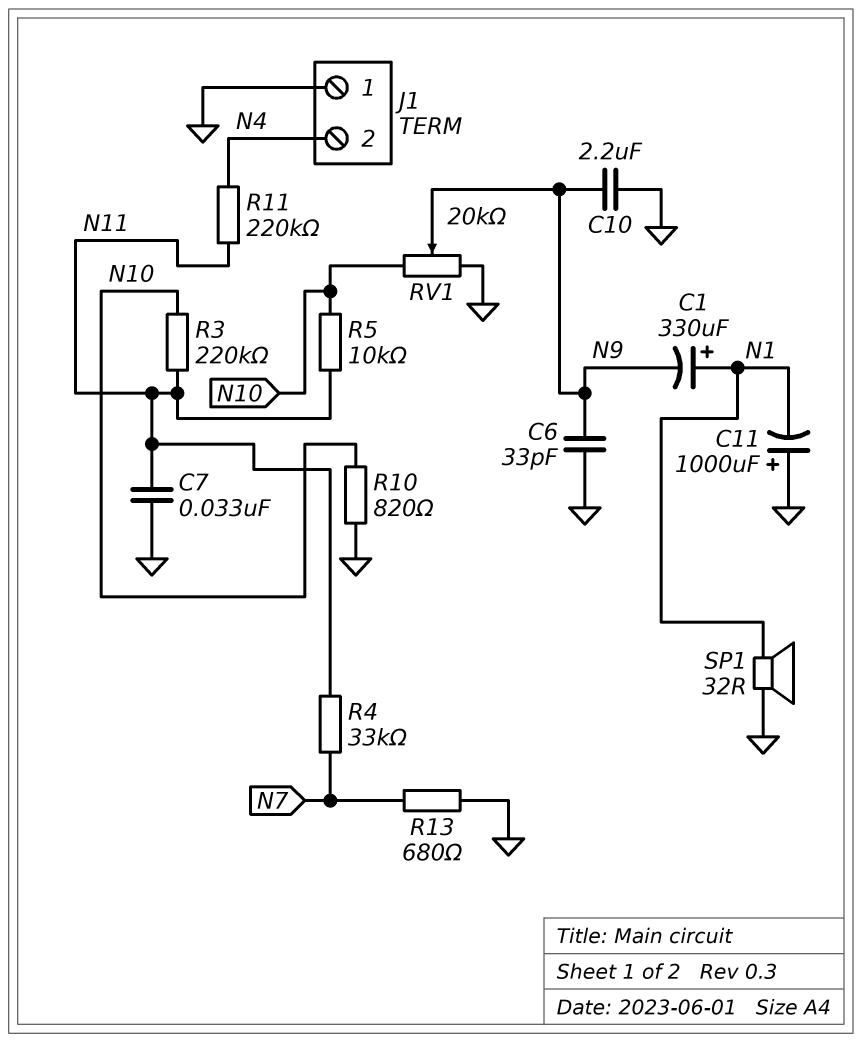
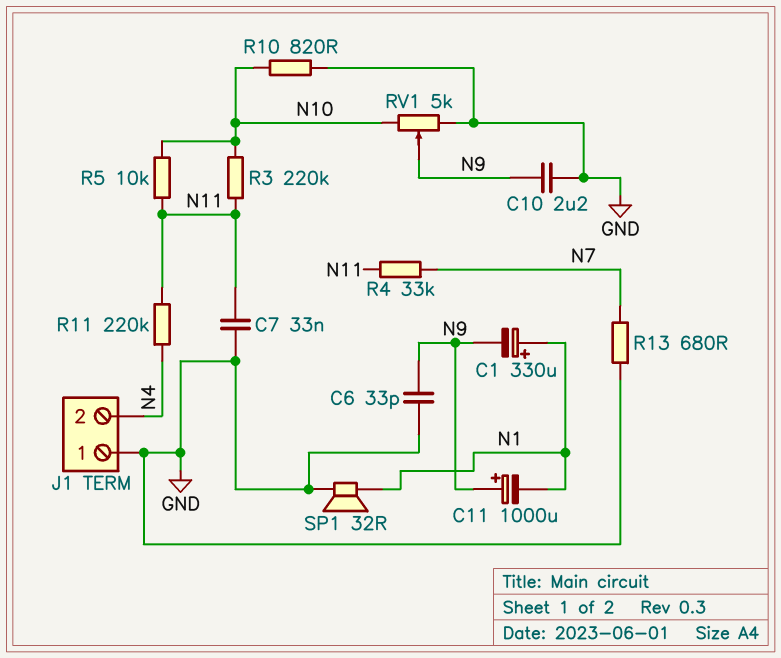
C11: 1000uF (plus GND, minus N1) -> 1000uF (plus N9, minus N1)
RV1: 20k (GND, N10, wiper N9) -> 5k (GND, N10, wiper N9)

